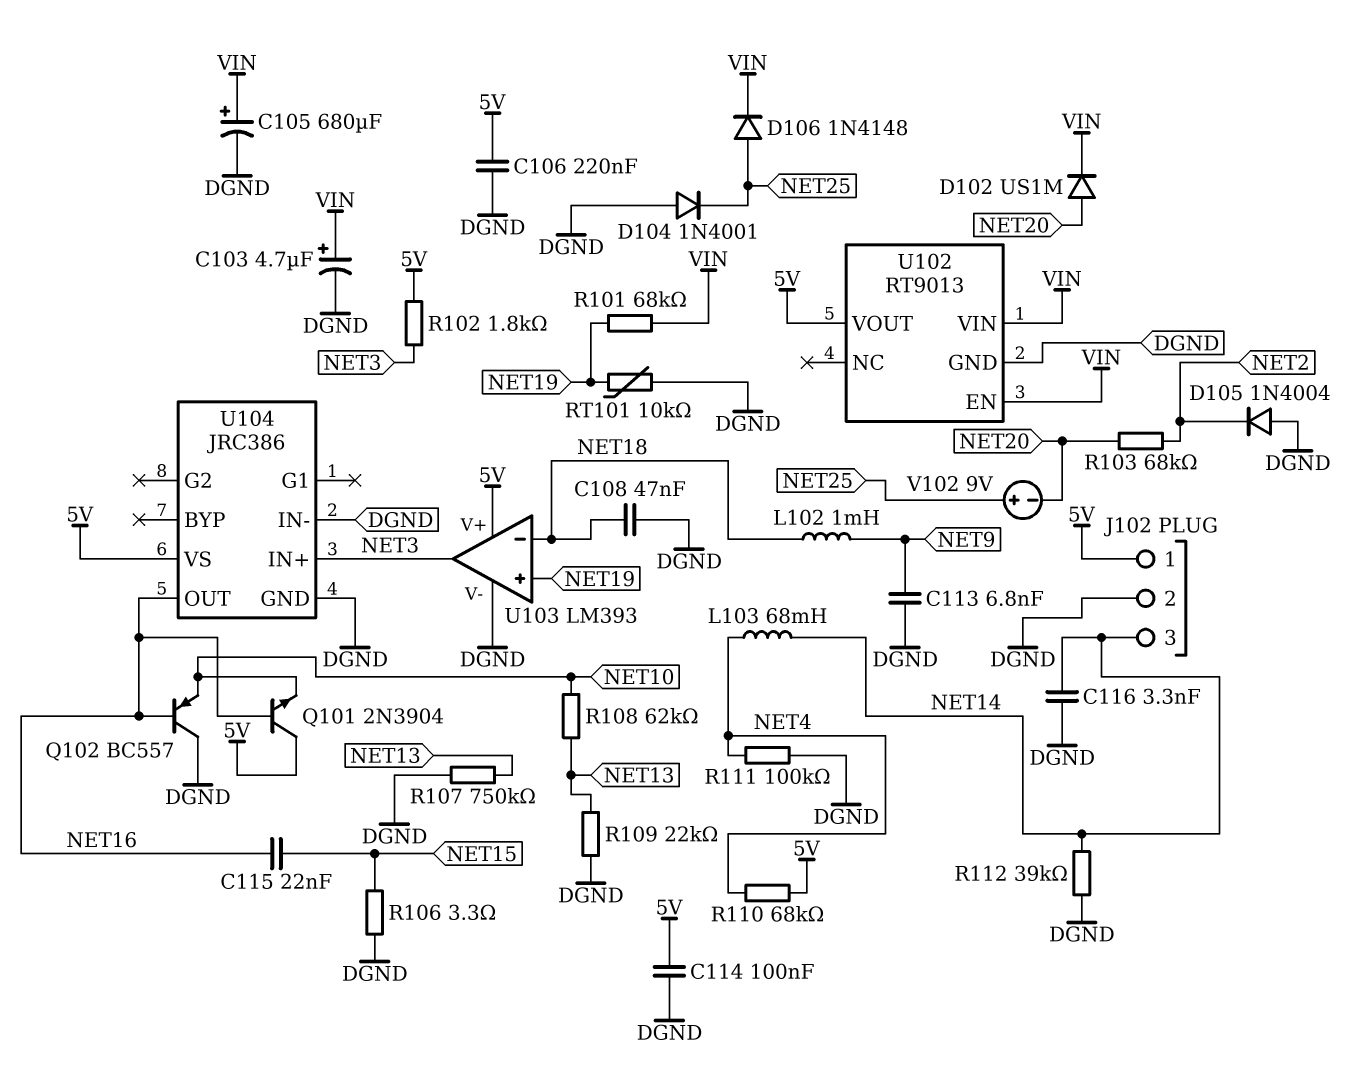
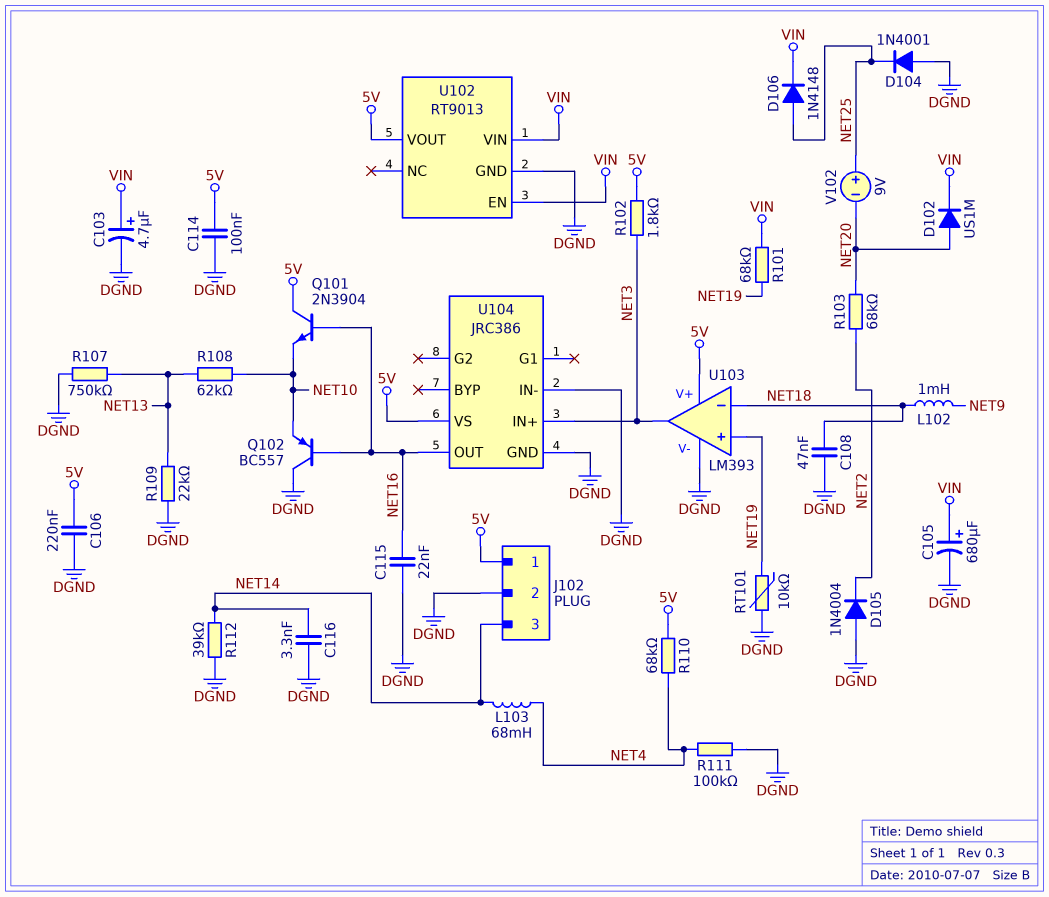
C113: 6.8nF (DGND, NET9) -> none
C115: 22nF (NET15, NET16) -> 22nF (DGND, NET16)
R106: 3.3 (DGND, NET15) -> none

